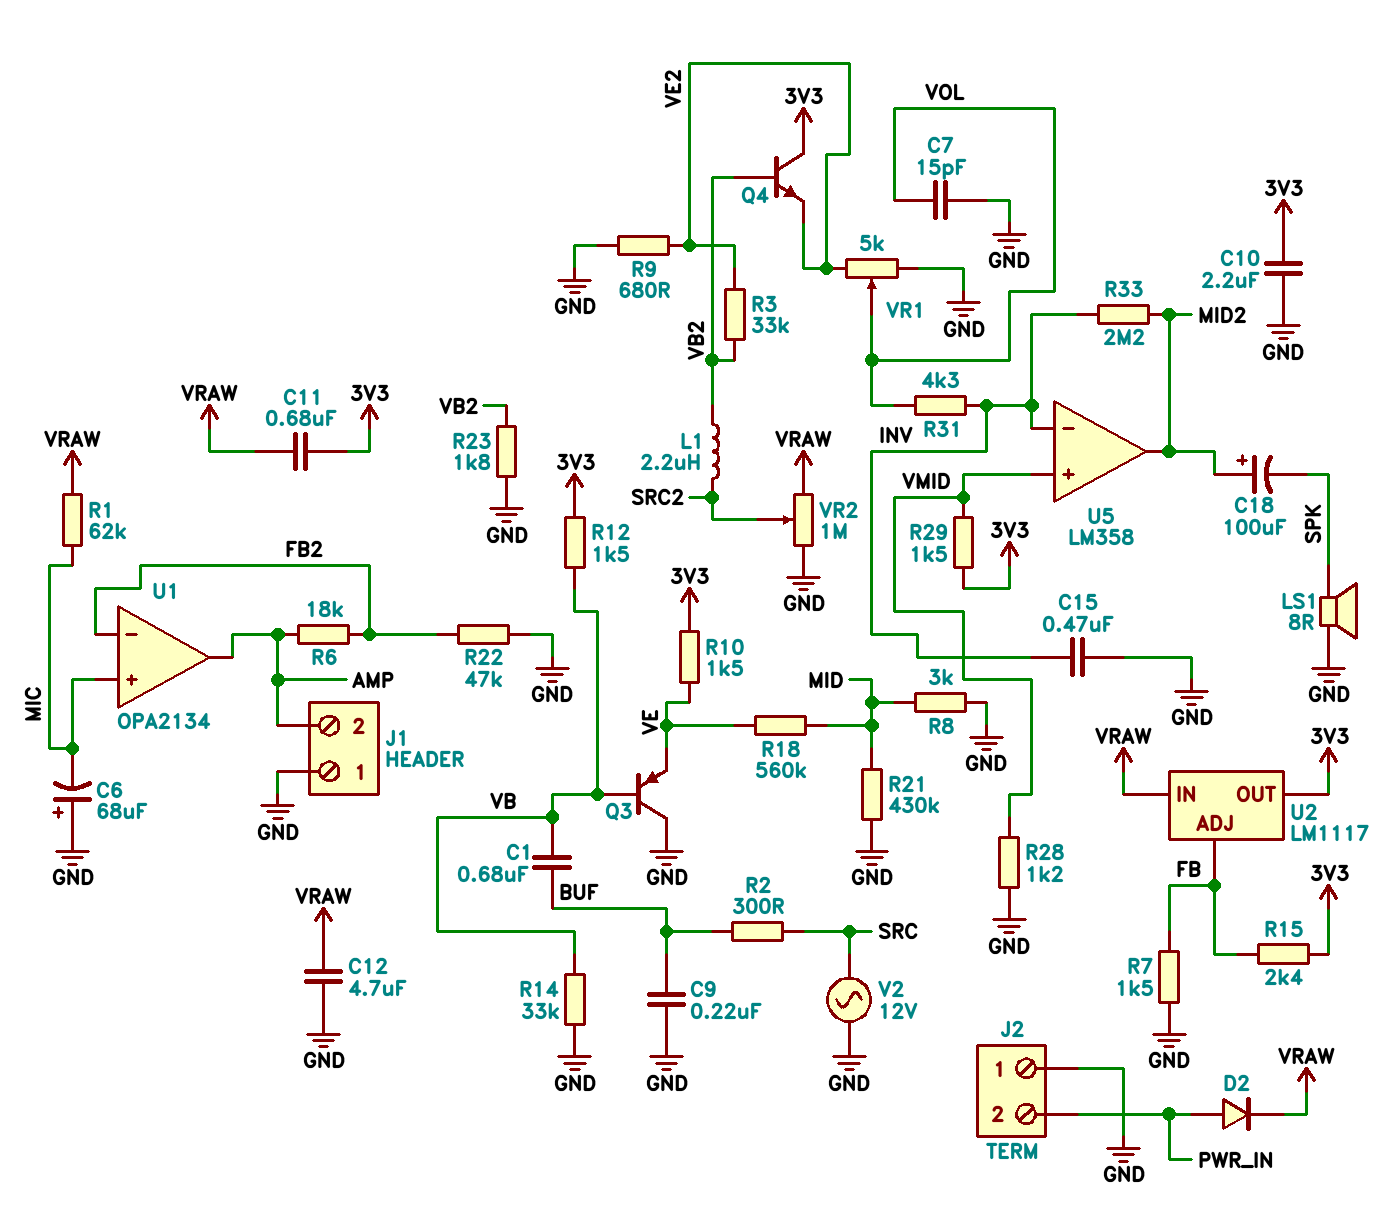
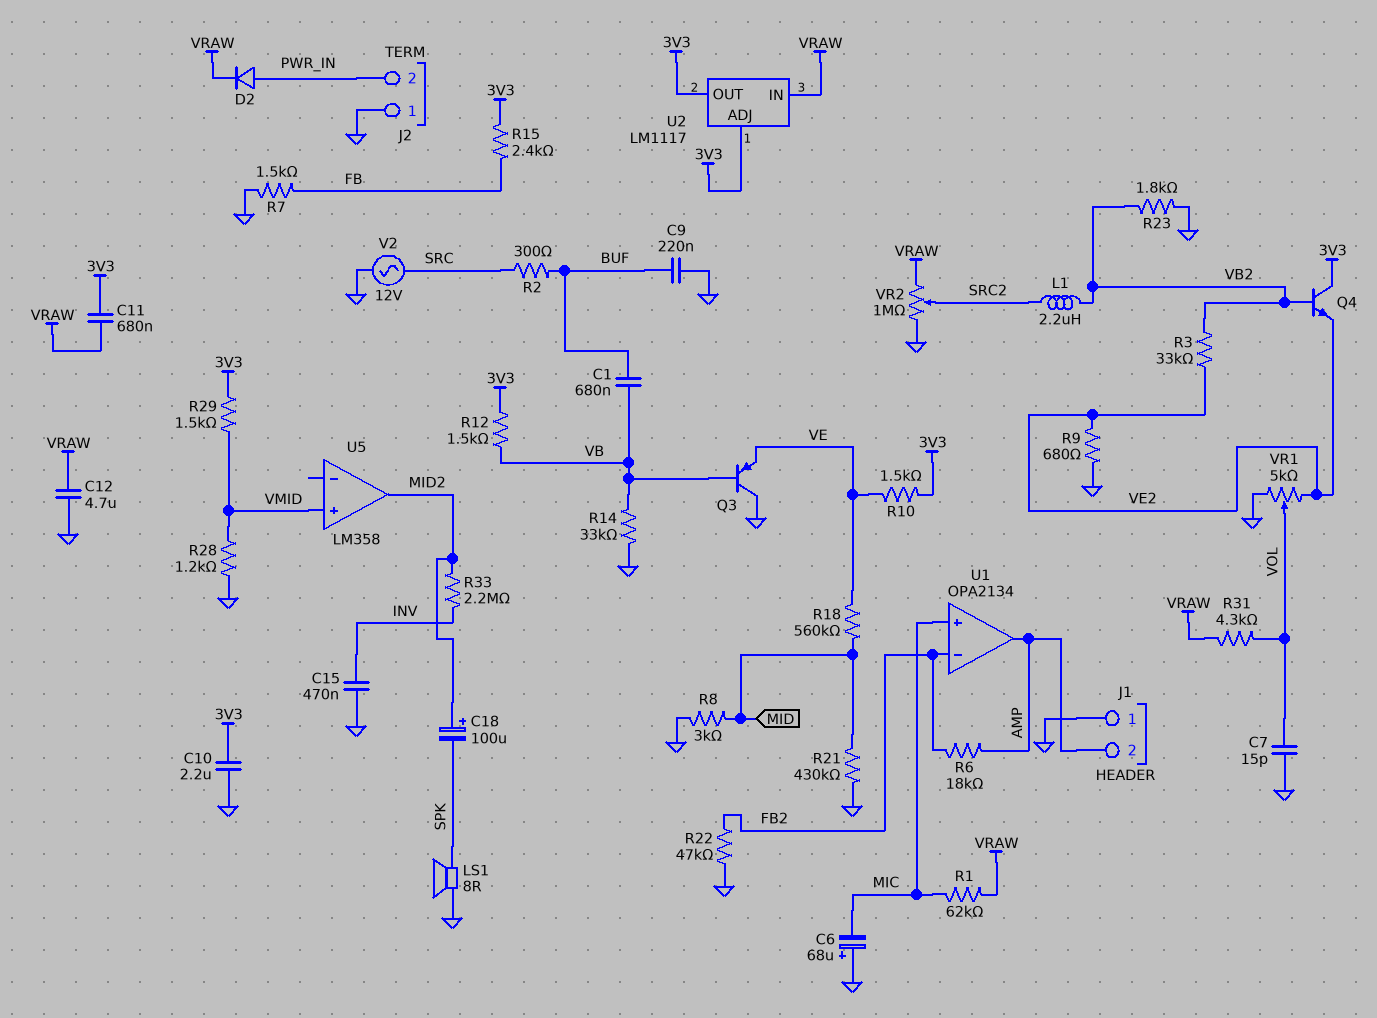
R31: 4.3k (INV, VOL) -> 4.3k (VOL, VRAW)
U2 pin ADJ: FB -> 3V3
U5 pin in-: INV -> none

